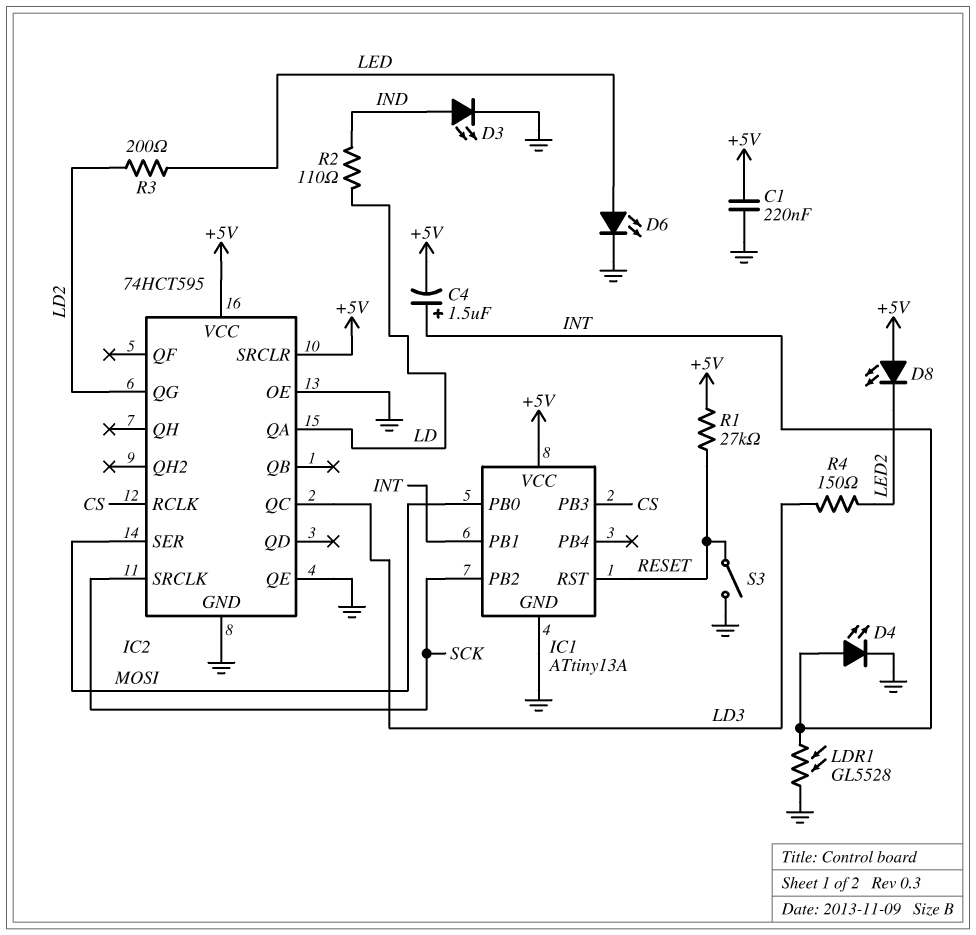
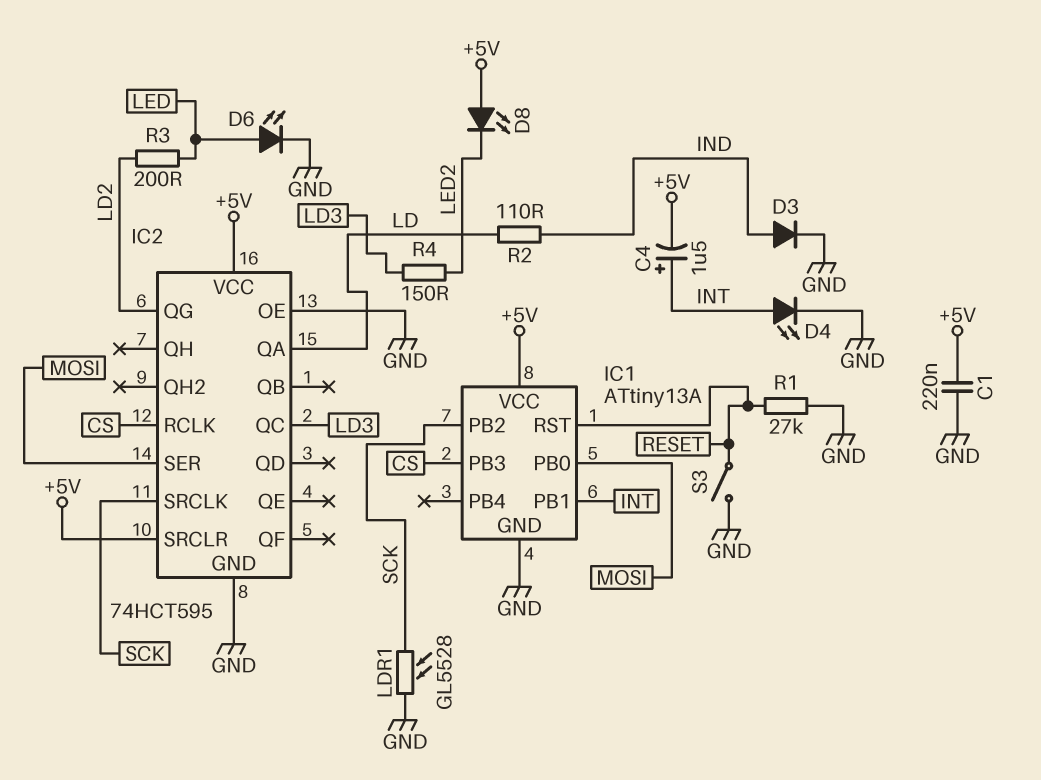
D3: LED (A IND, K GND) -> diode (A IND, K GND)
IC2 pin QE: GND -> none
LDR1: GL5528 (GND, INT) -> GL5528 (GND, SCK)
R1: 27k (+5V, RESET) -> 27k (GND, RESET)

